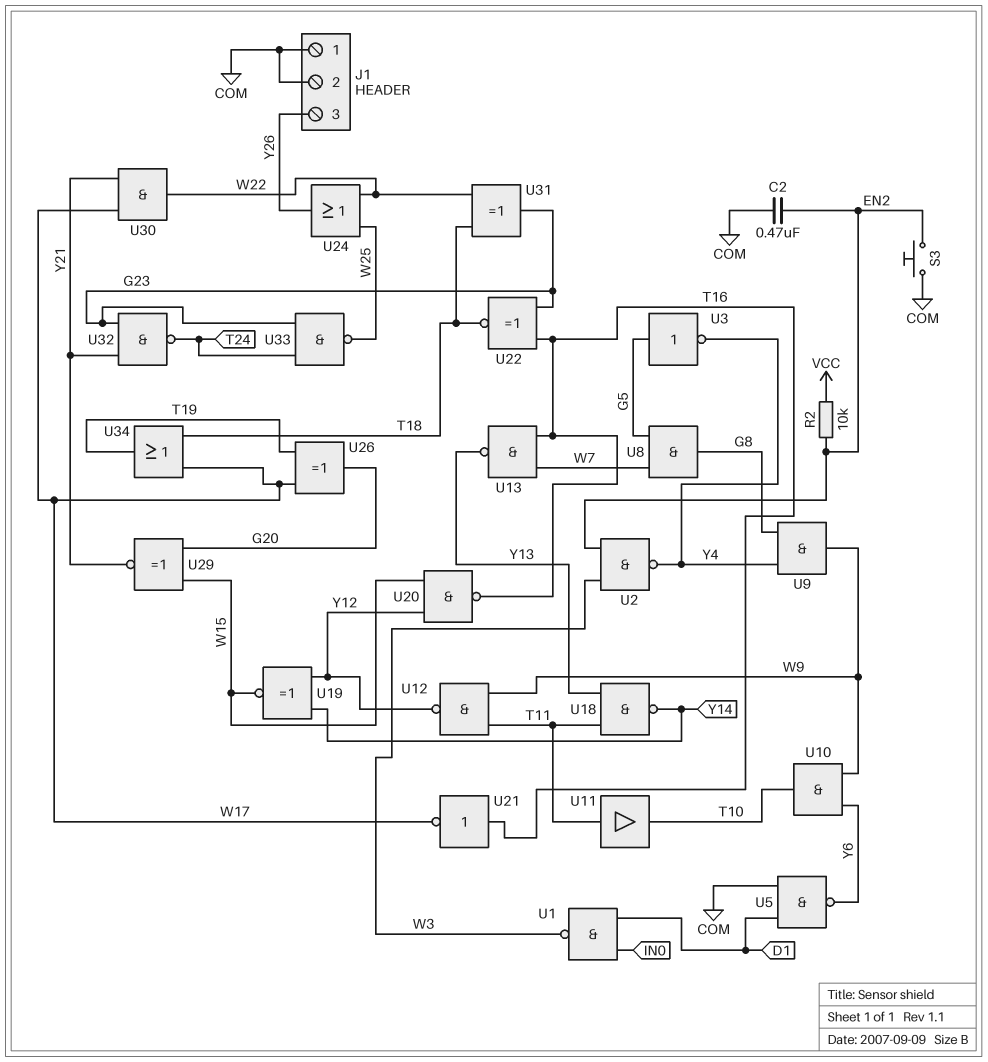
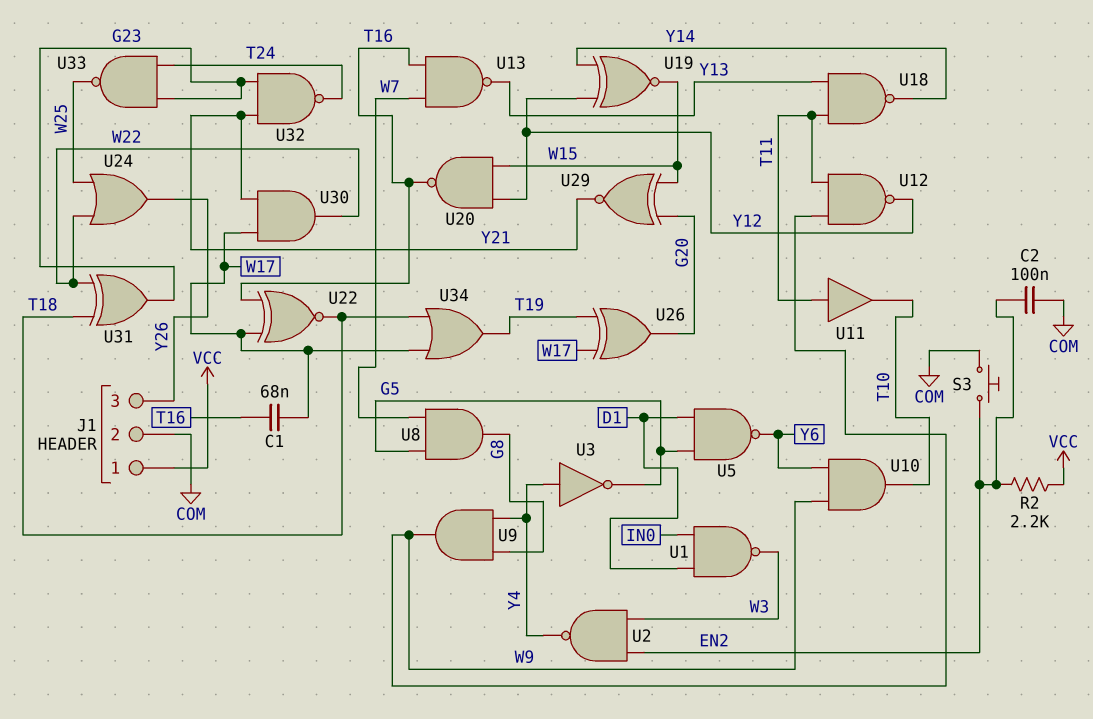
C1: none -> 68nF (T16, W17)
C2: 470nF (COM, EN2) -> 100nF (COM, EN2)
J1 pin 1: COM -> VCC
R2: 10k (EN2, VCC) -> 2.2k (EN2, VCC)
U3: NOT (in G5, out Y4) -> NOT (in Y4, out G5)
U5: NAND (in COM, in D1, out Y6) -> NAND (in D1, in G5, out Y6)
U21: NOT (in T16, out W17) -> none
U22: XNOR (in G23, in T16, out T18) -> XNOR (in T16, in W17, out T18)

